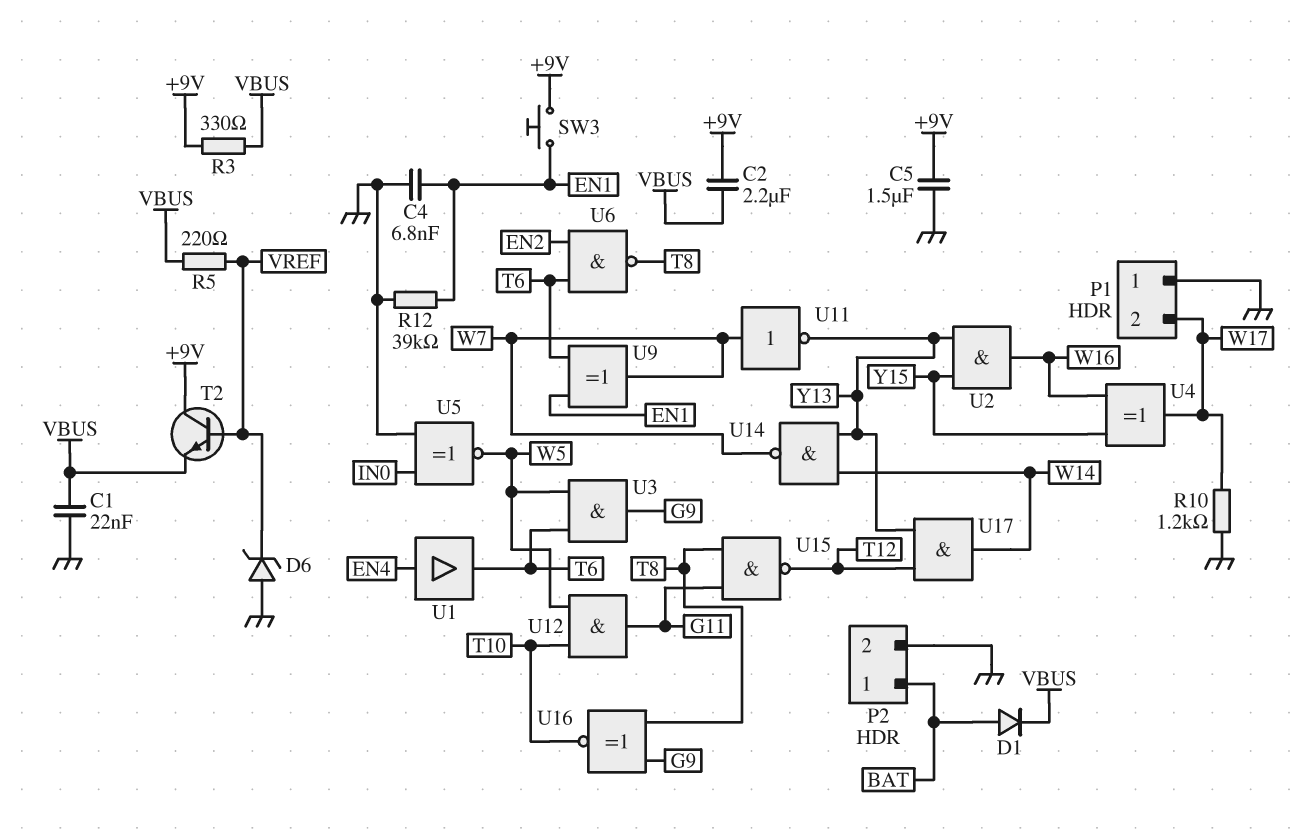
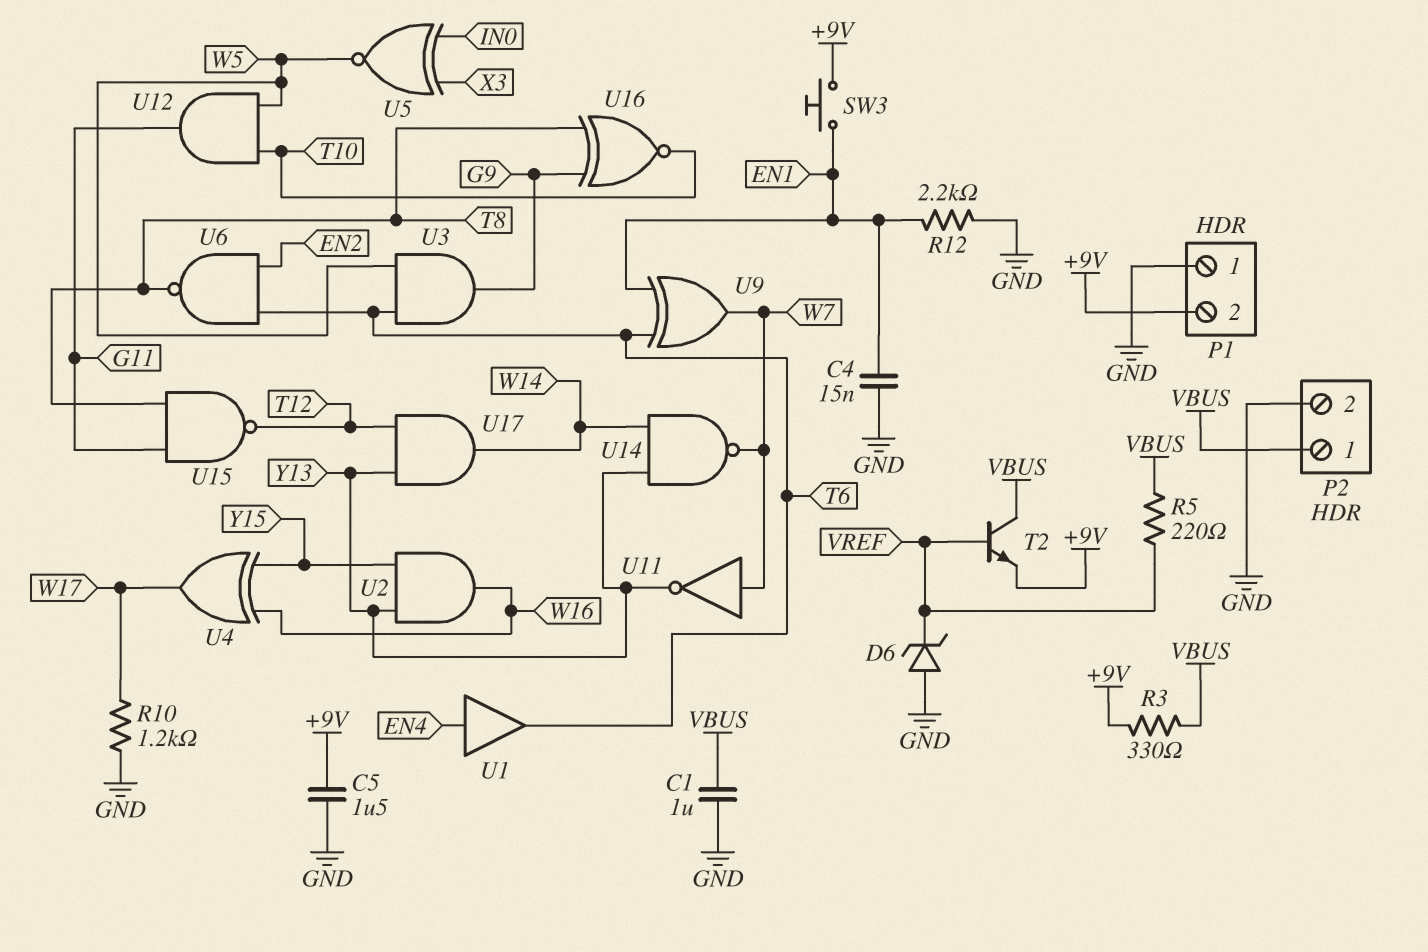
C1: 22nF (GND, VBUS) -> 1uF (GND, VBUS)
C2: 2.2uF (+9V, VBUS) -> none
C4: 6.8nF (EN1, GND) -> 15nF (EN1, GND)
D1: diode (A BAT, K VBUS) -> none
P1 pin 2: W17 -> +9V
P2 pin 1: BAT -> VBUS
R12: 39k (EN1, GND) -> 2.2k (EN1, GND)
T2: NPN (B VREF, C +9V, E VBUS) -> NPN (B VREF, C VBUS, E +9V)
U5: XNOR (in GND, in IN0, out W5) -> XNOR (in IN0, in X3, out W5)

